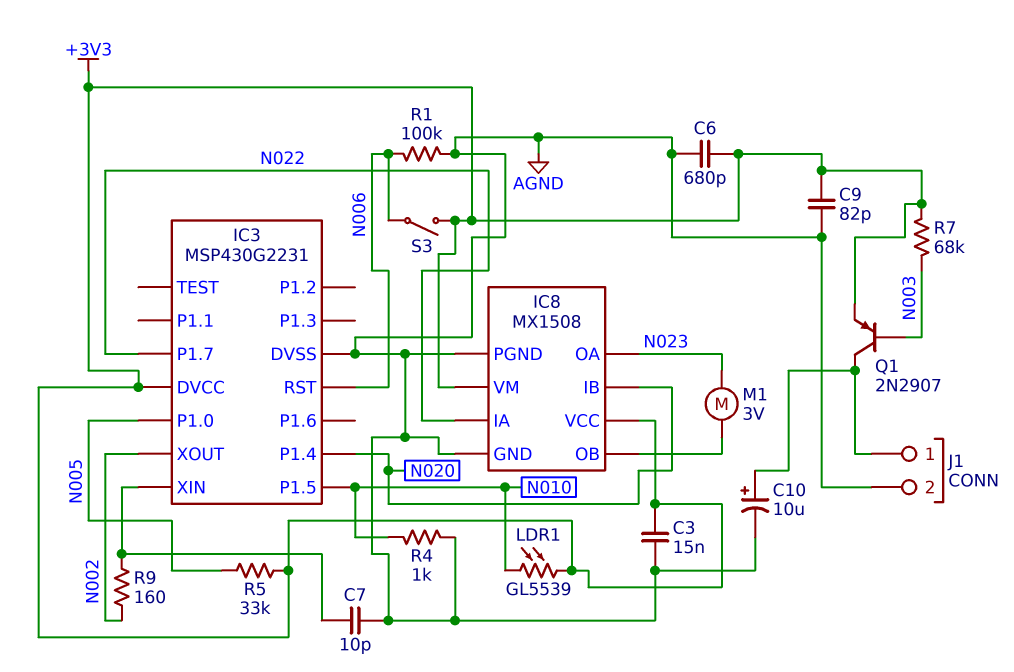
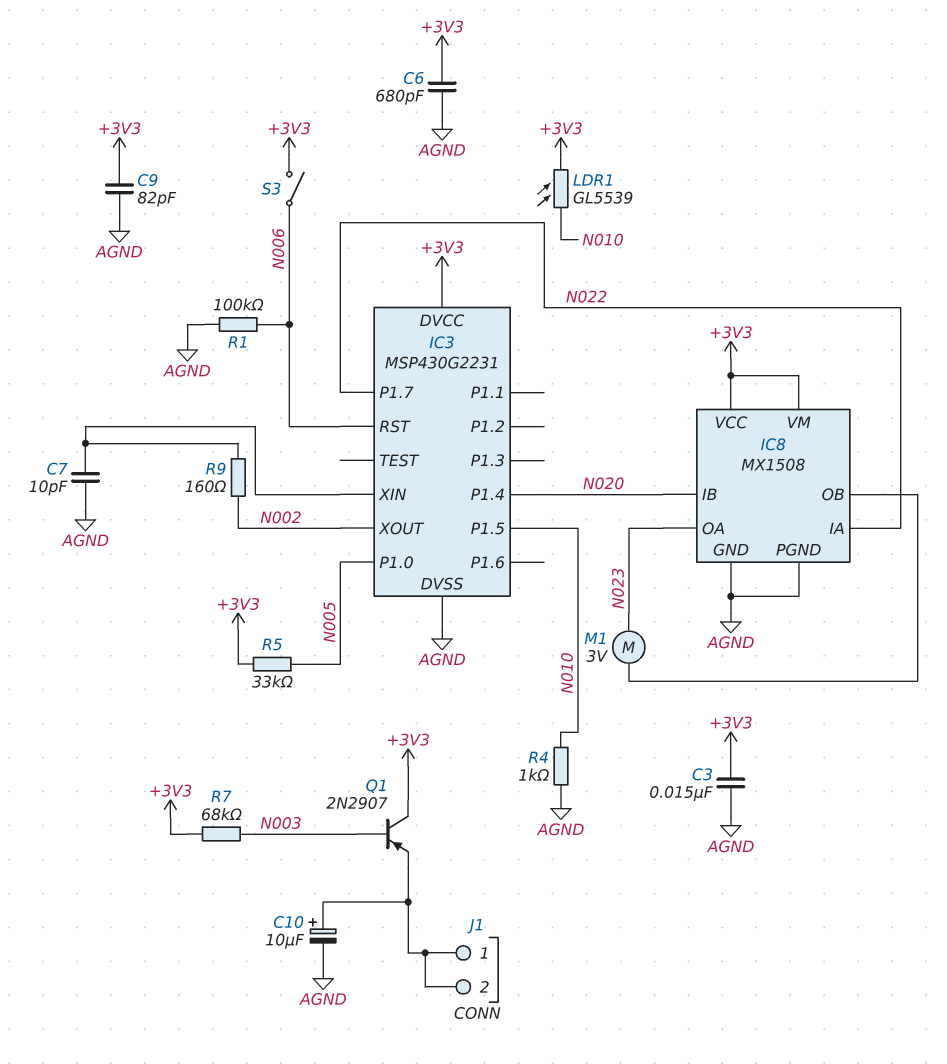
J1 pin 2: AGND -> J1/1
Q1: PNP 2N2907 (B N003, C J1/1, E +3V3) -> PNP 2N2907 (B N003, C +3V3, E J1/1)

